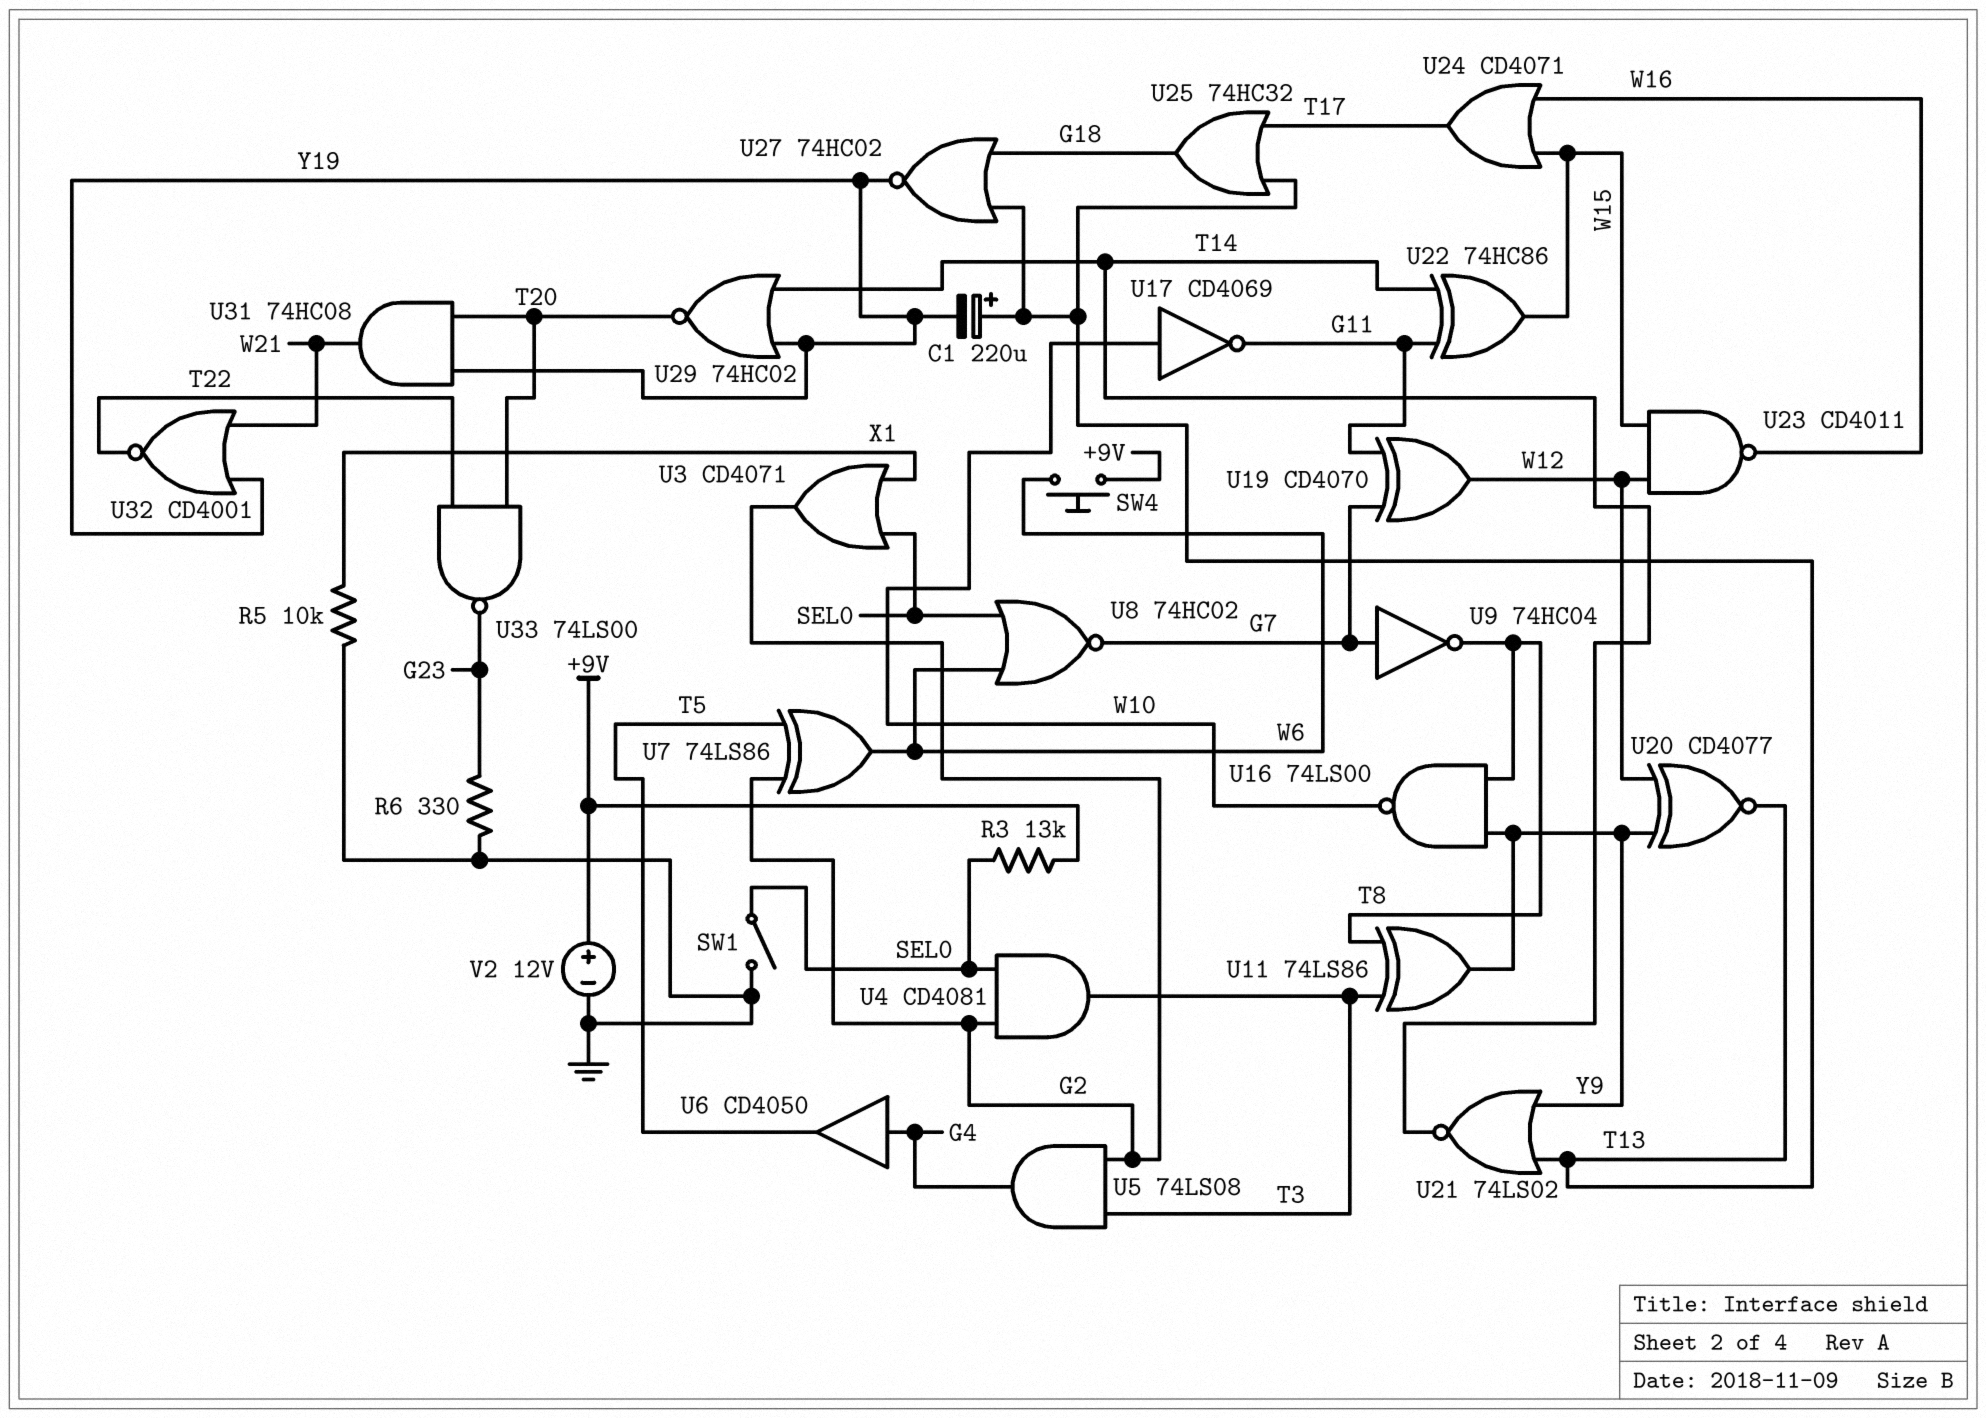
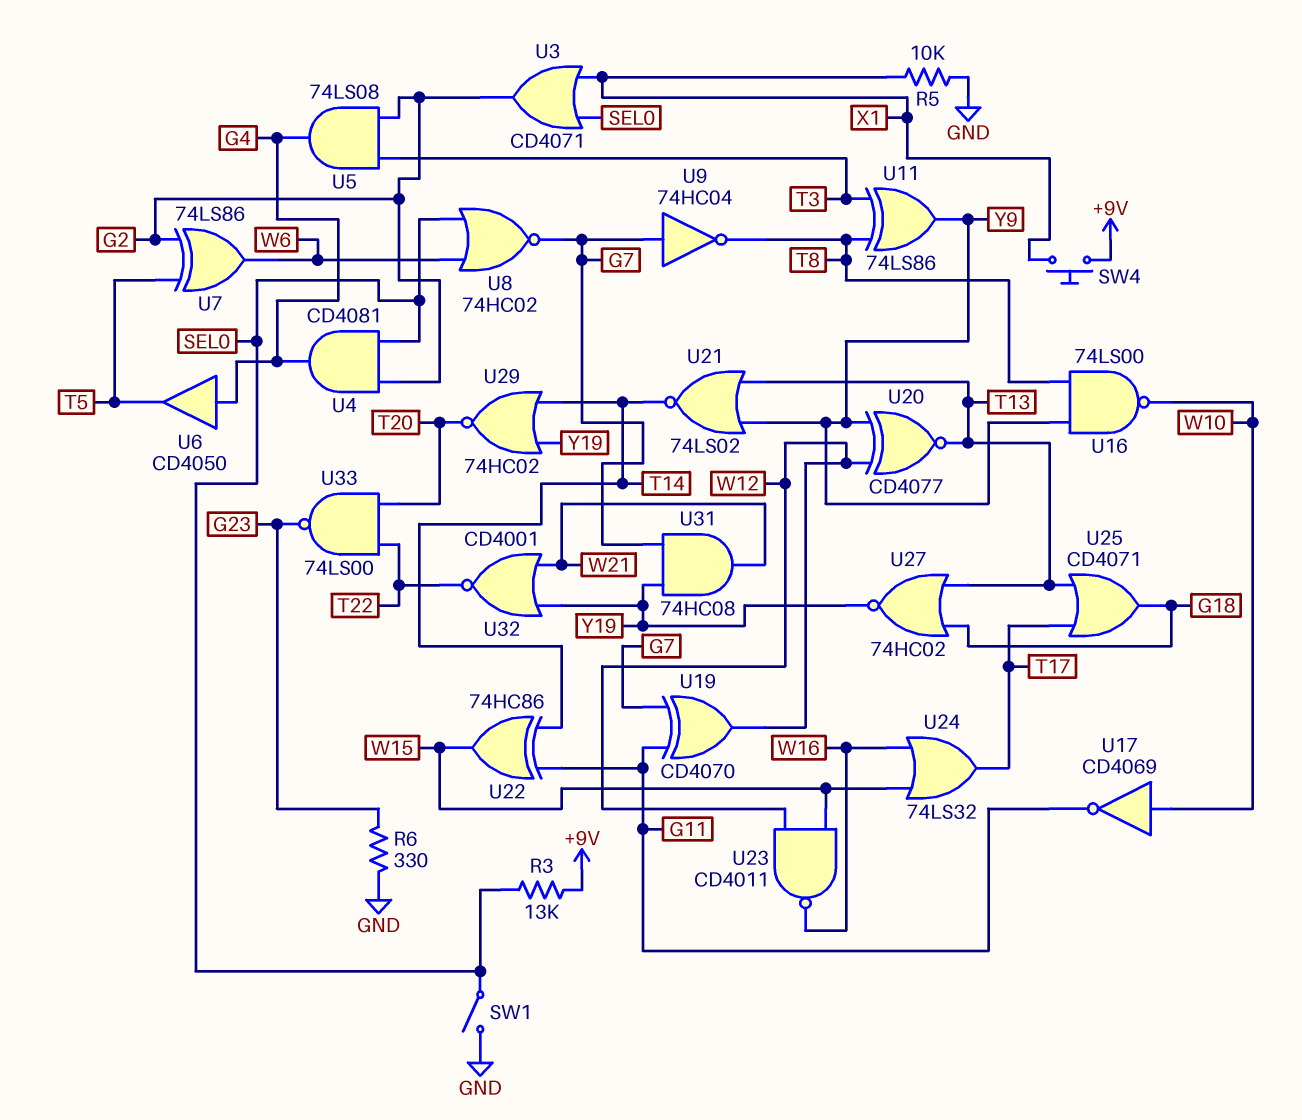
C1: 220uF (plus T13, minus Y19) -> none
SW4: button (+9V, W6) -> button (+9V, X1)
U4: AND CD4081 (in G2, in SEL0, out T3) -> AND CD4081 (in G2, in SEL0, out G4)
U24: OR CD4071 (in W15, in W16, out T17) -> OR 74LS32 (in W15, in W16, out T17)
U25: OR 74HC32 (in T13, in T17, out G18) -> OR CD4071 (in T13, in T17, out G18)
U31: AND 74HC08 (in T20, in Y19, out W21) -> AND 74HC08 (in G7, in Y19, out W21)
V2: 12V (plus +9V, minus GND) -> none

